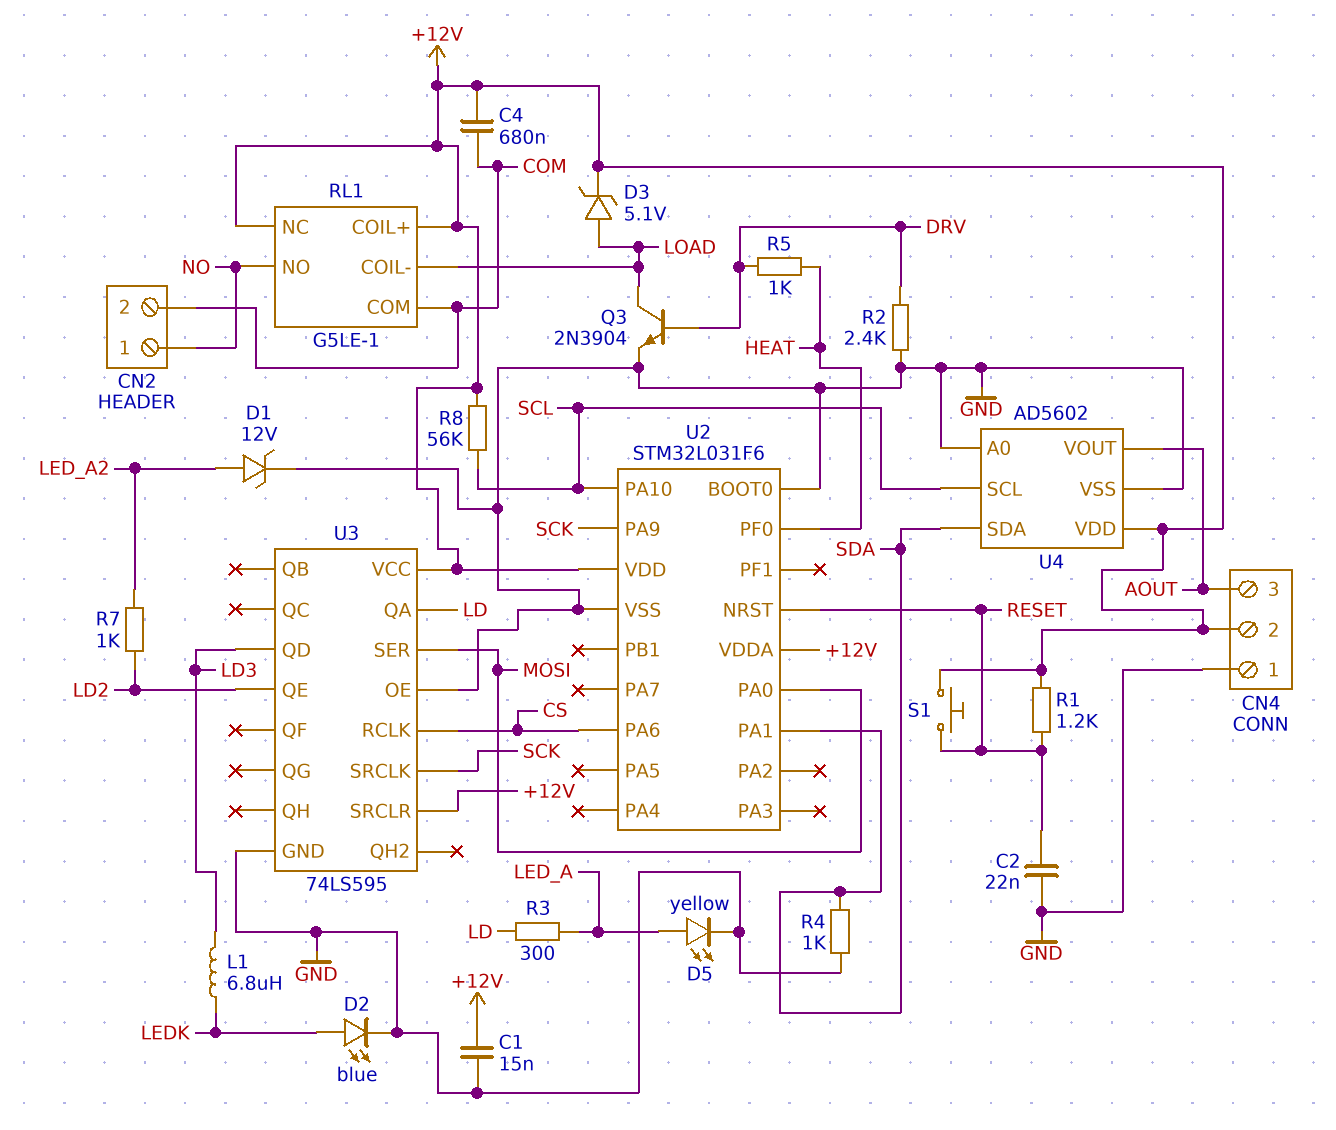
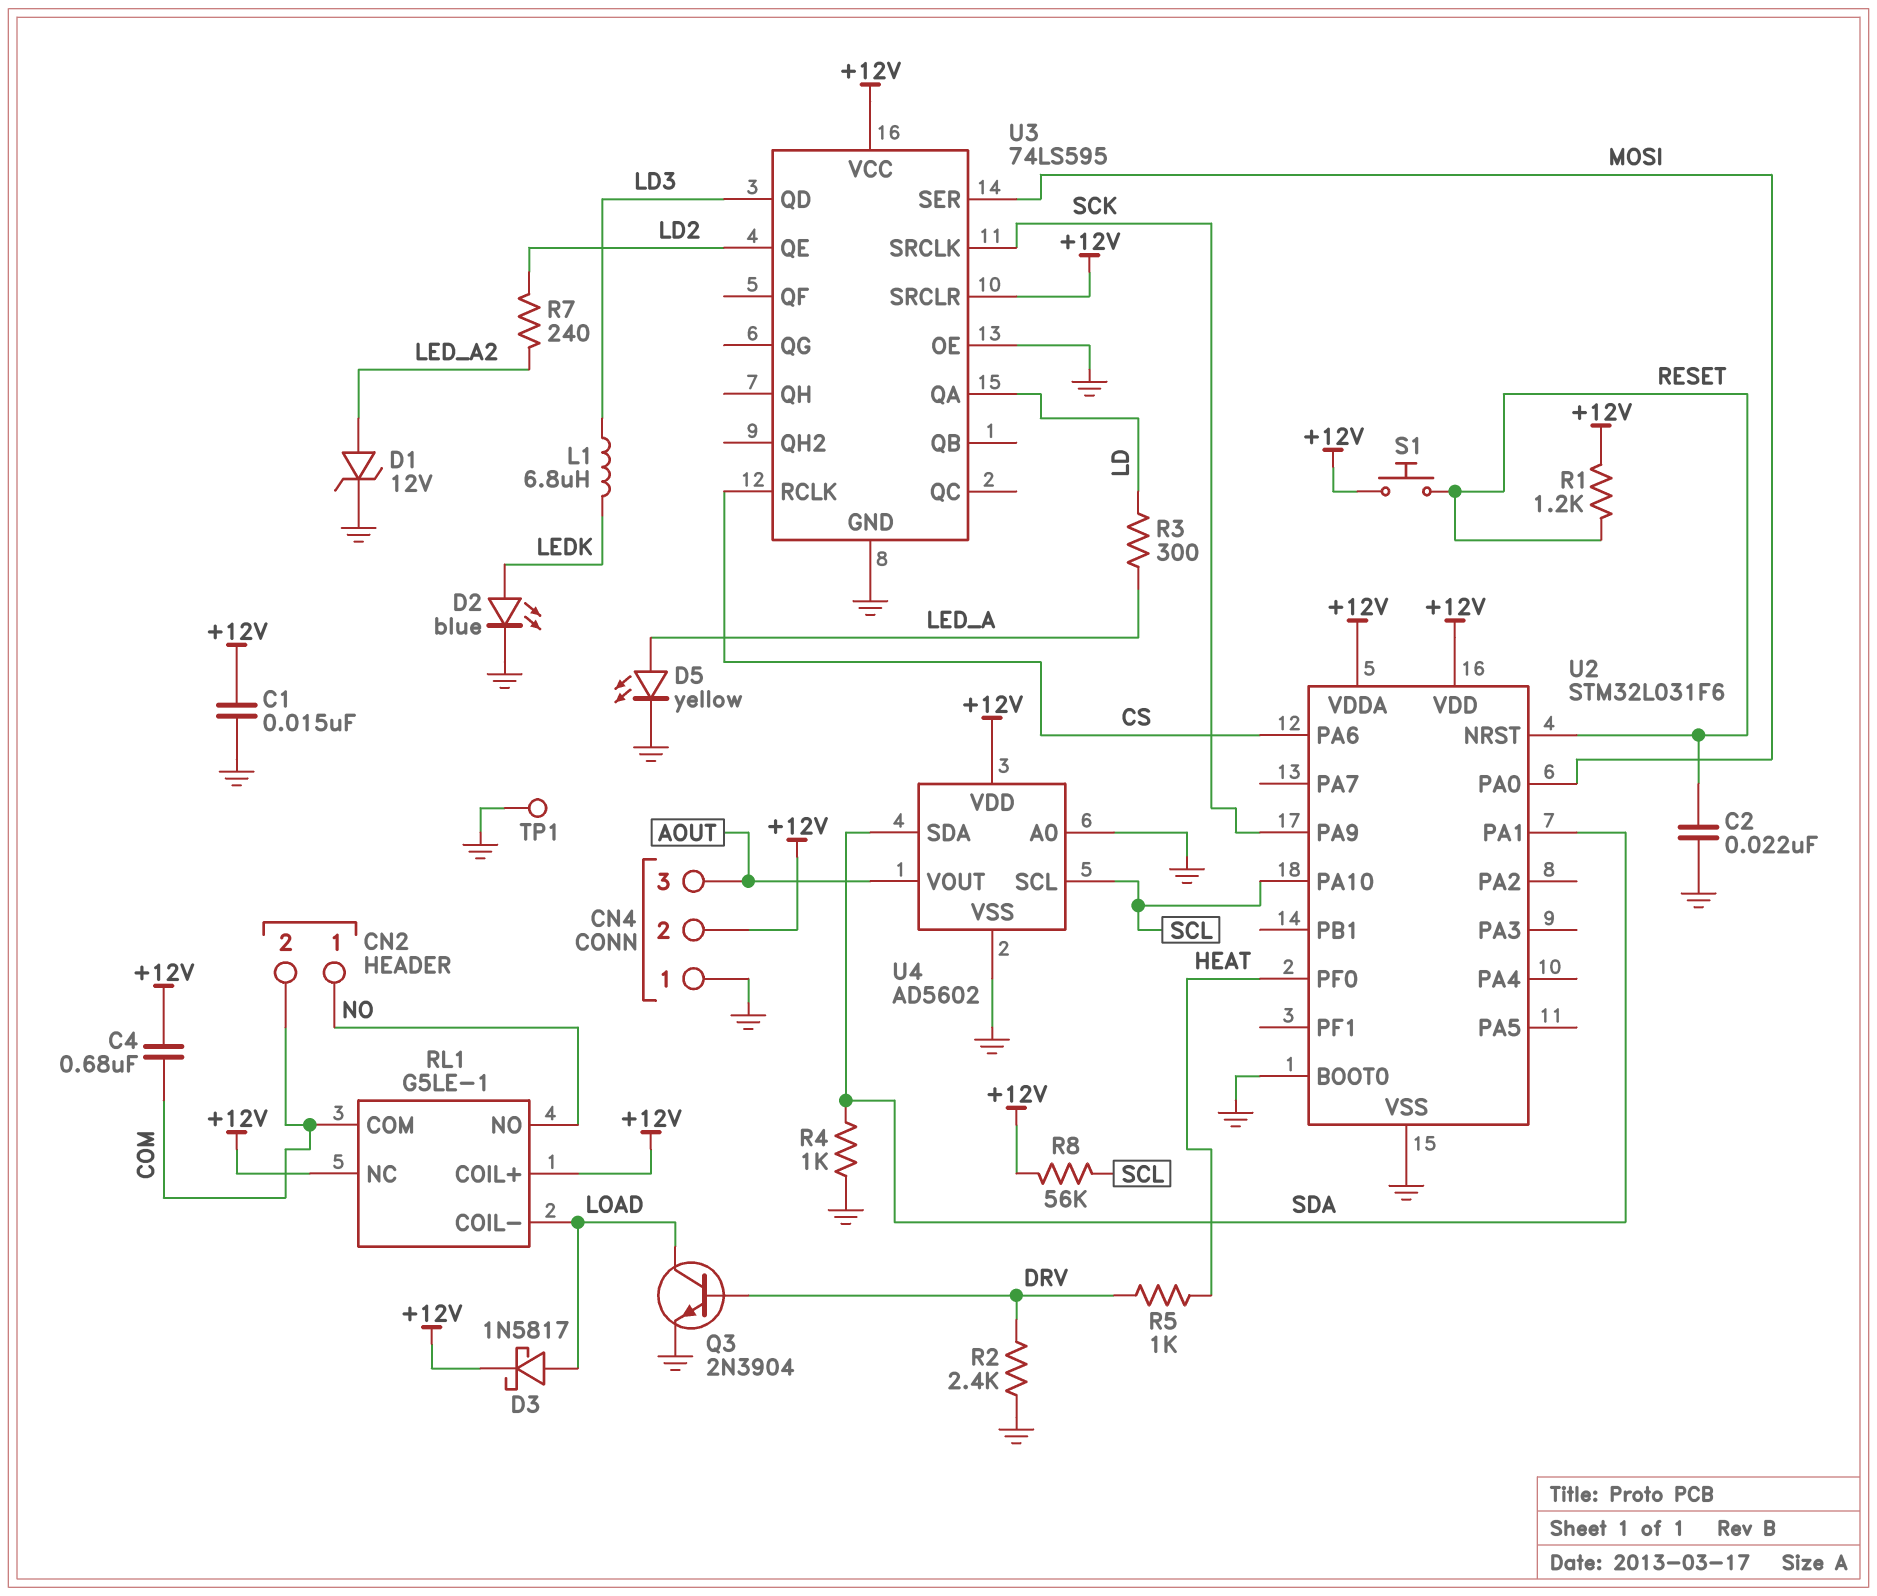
D3: zener 5.1V (A LOAD, K +12V) -> schottky 1N5817 (A LOAD, K +12V)
R7: 1k (LD2, LED_A2) -> 240 (LD2, LED_A2)
TP1: none -> test point (GND)

